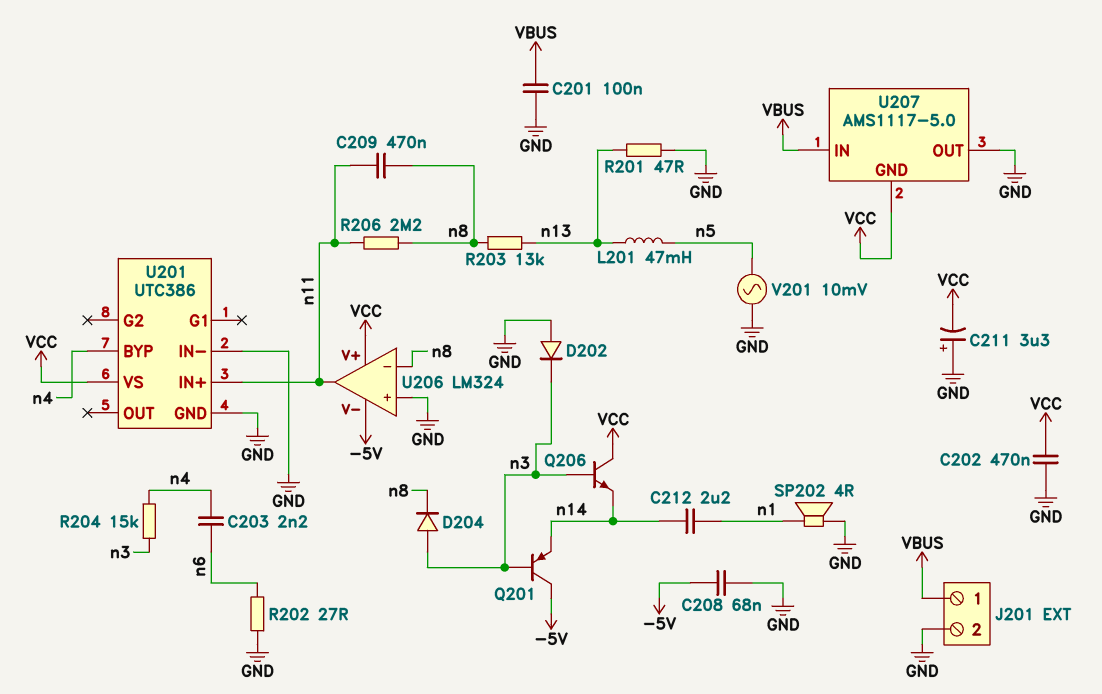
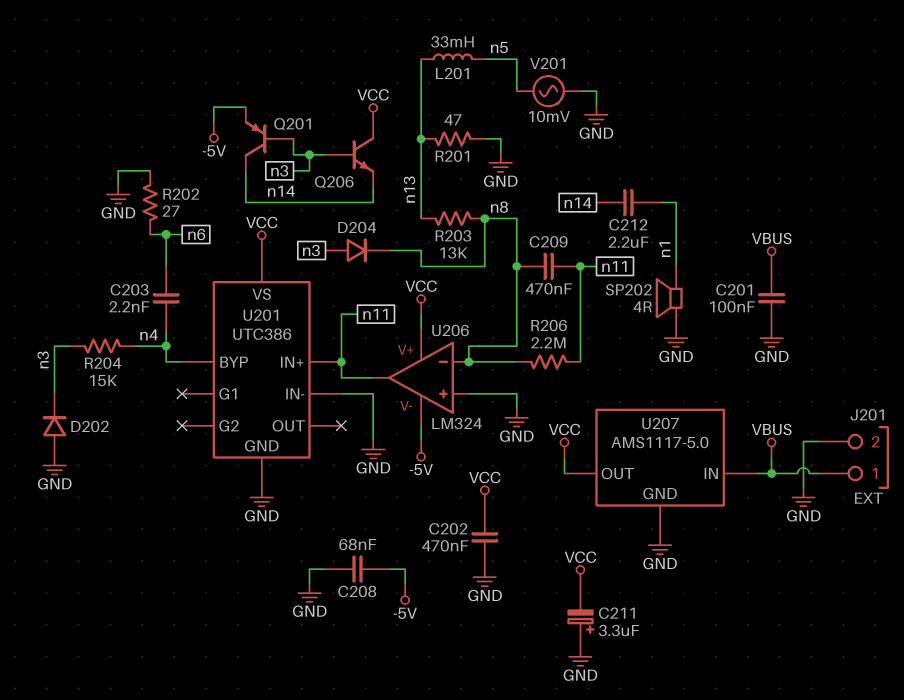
L201: 47mH (n5, n13) -> 33mH (n5, n13)
Q201: PNP (B n3, C -5V, E n14) -> PNP (B n3, C n14, E -5V)
U207 pin GND: VCC -> GND
U207 pin OUT: GND -> VCC

